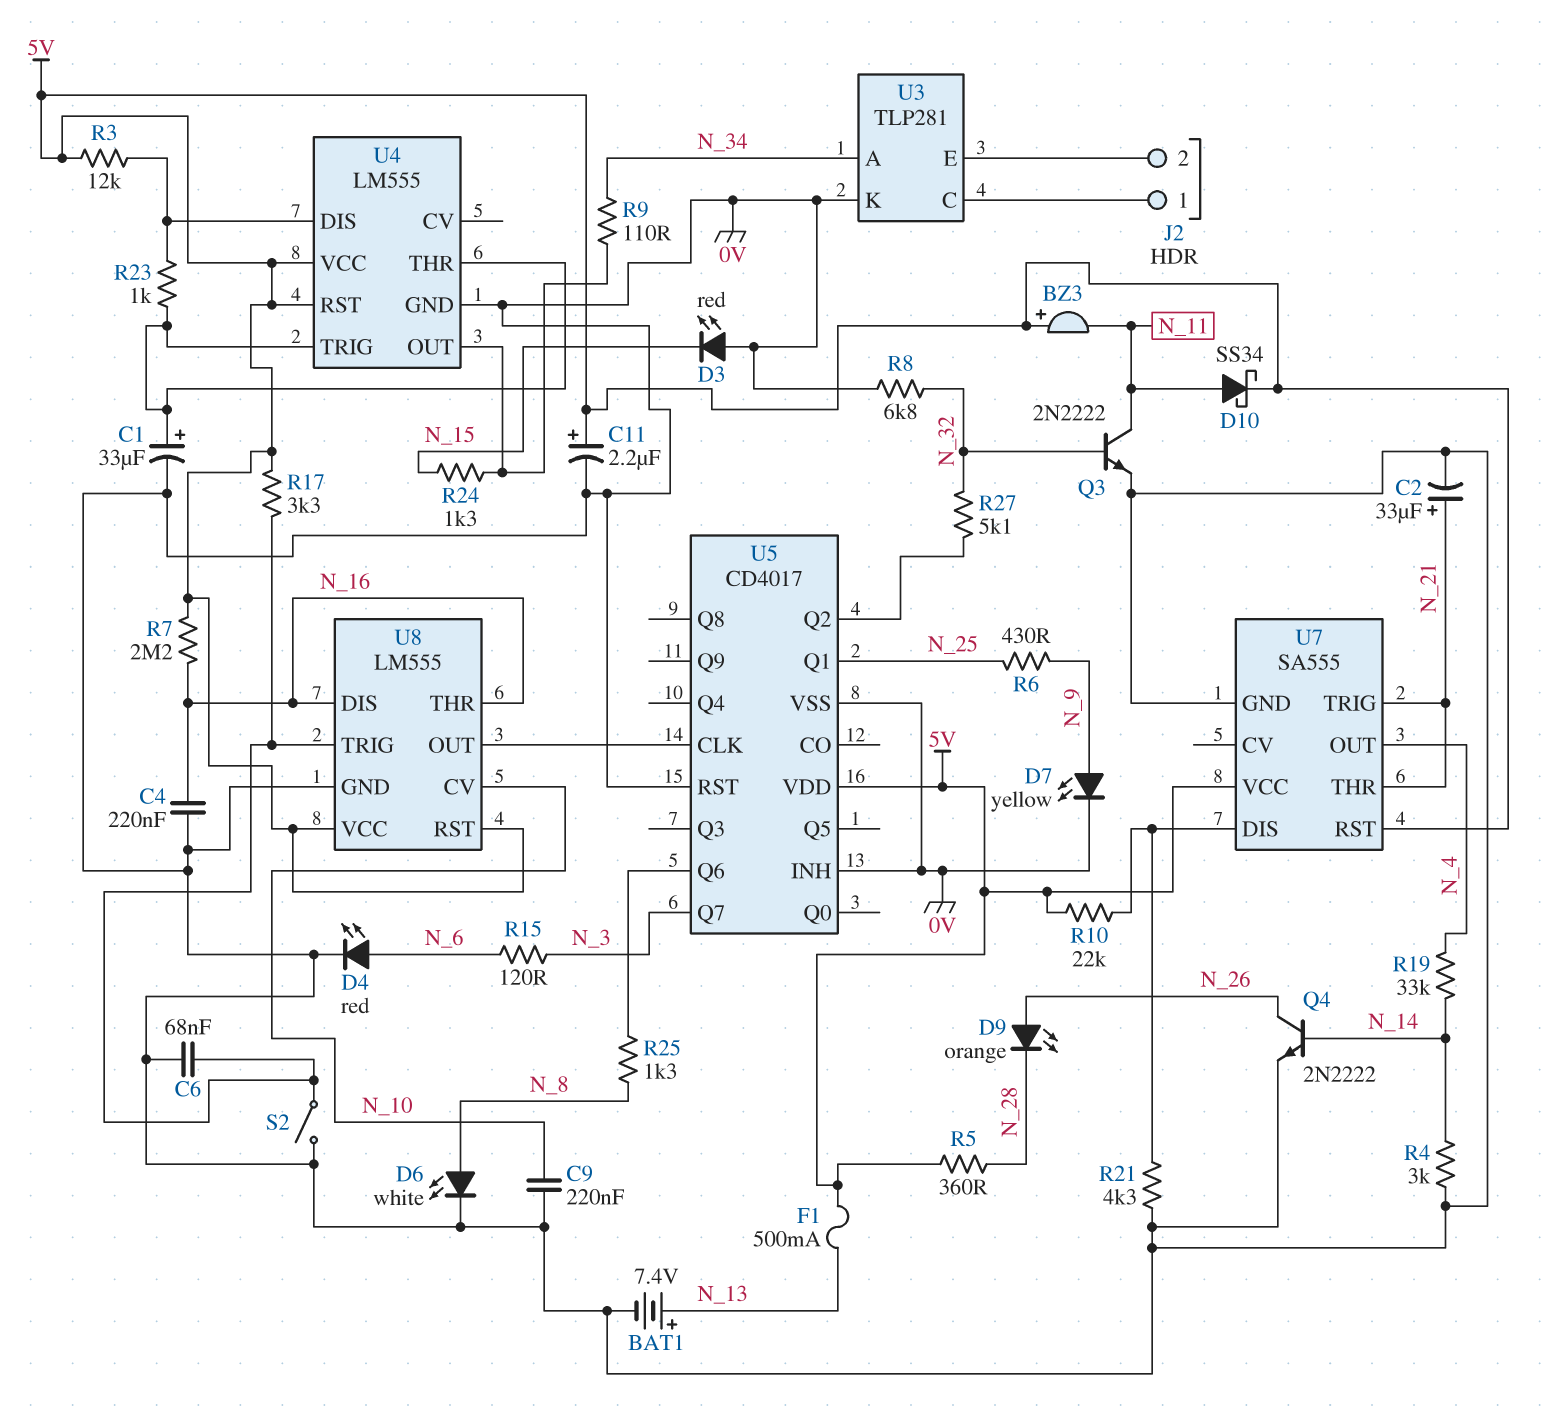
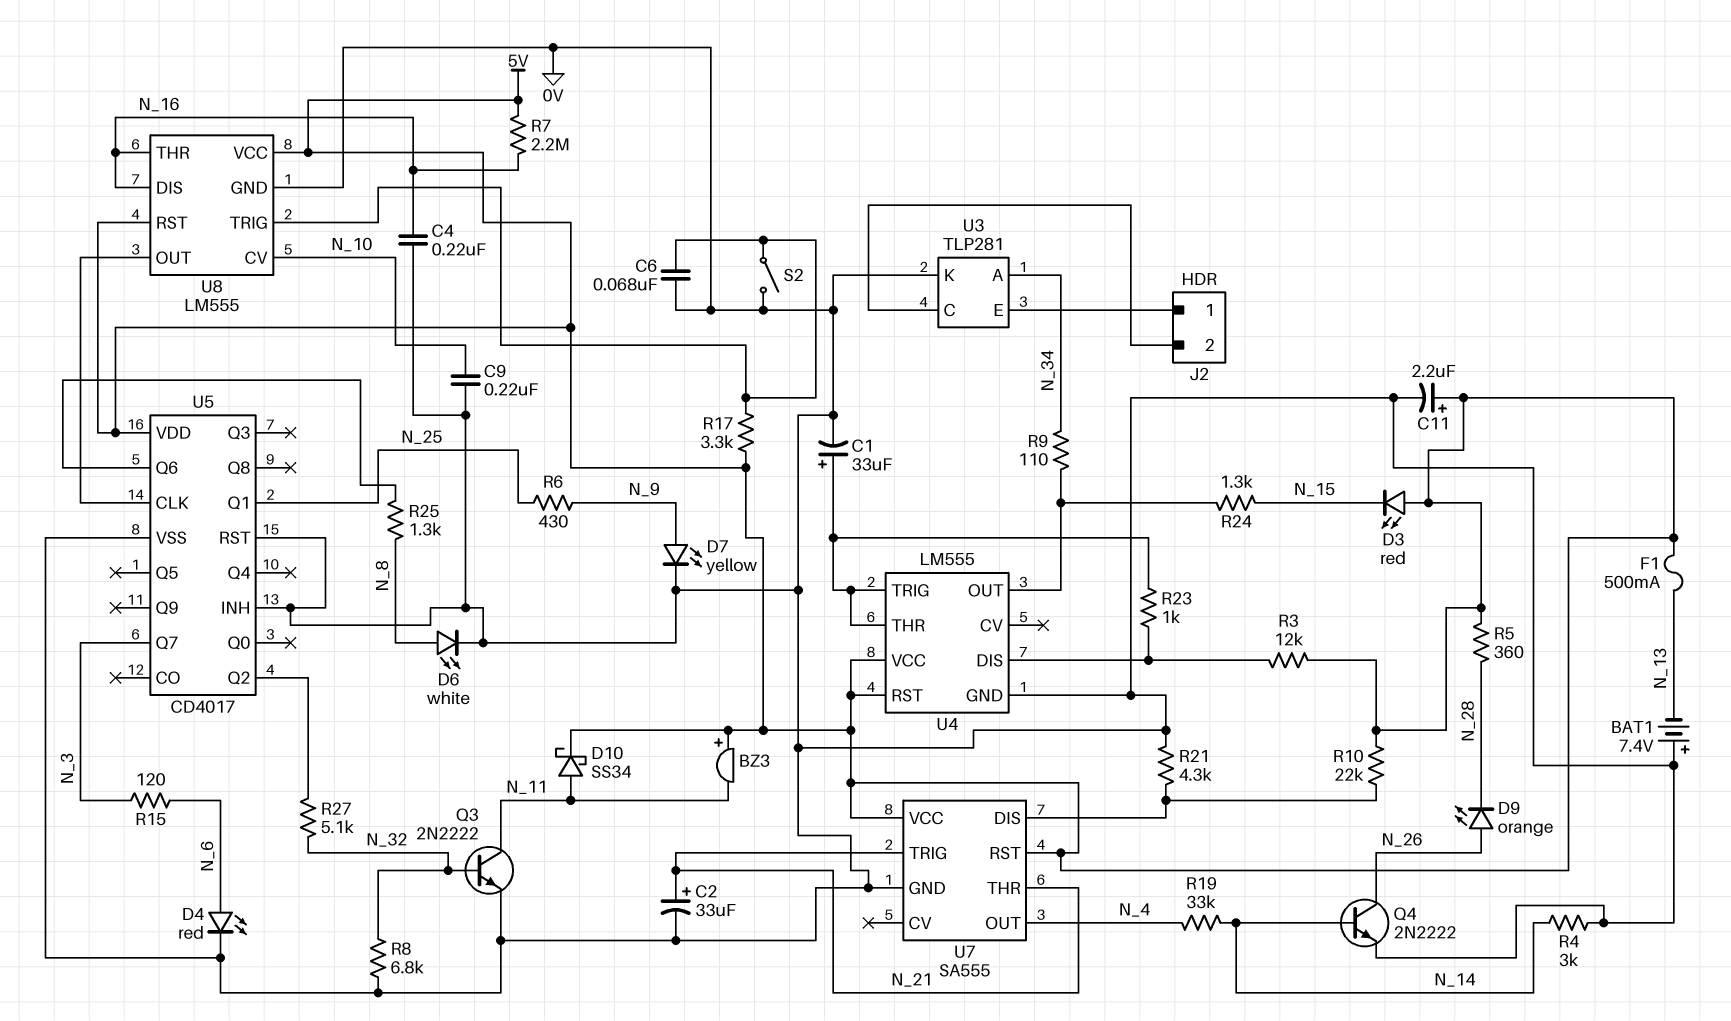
BAT1: 7.4V (plus N_13, minus 0V) -> 7.4V (plus 0V, minus N_13)
D3: LED red (A 0V, K N_15) -> LED red (A 5V, K N_15)
U3 pin C: J2/1 -> J2/2
U3 pin E: J2/2 -> J2/1

